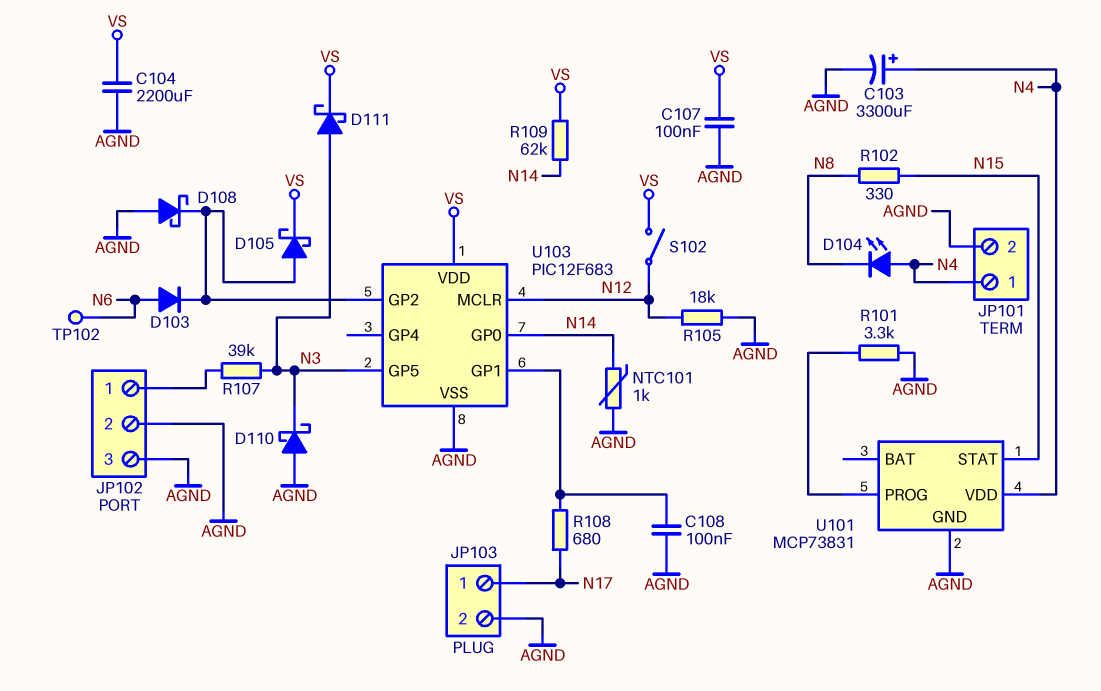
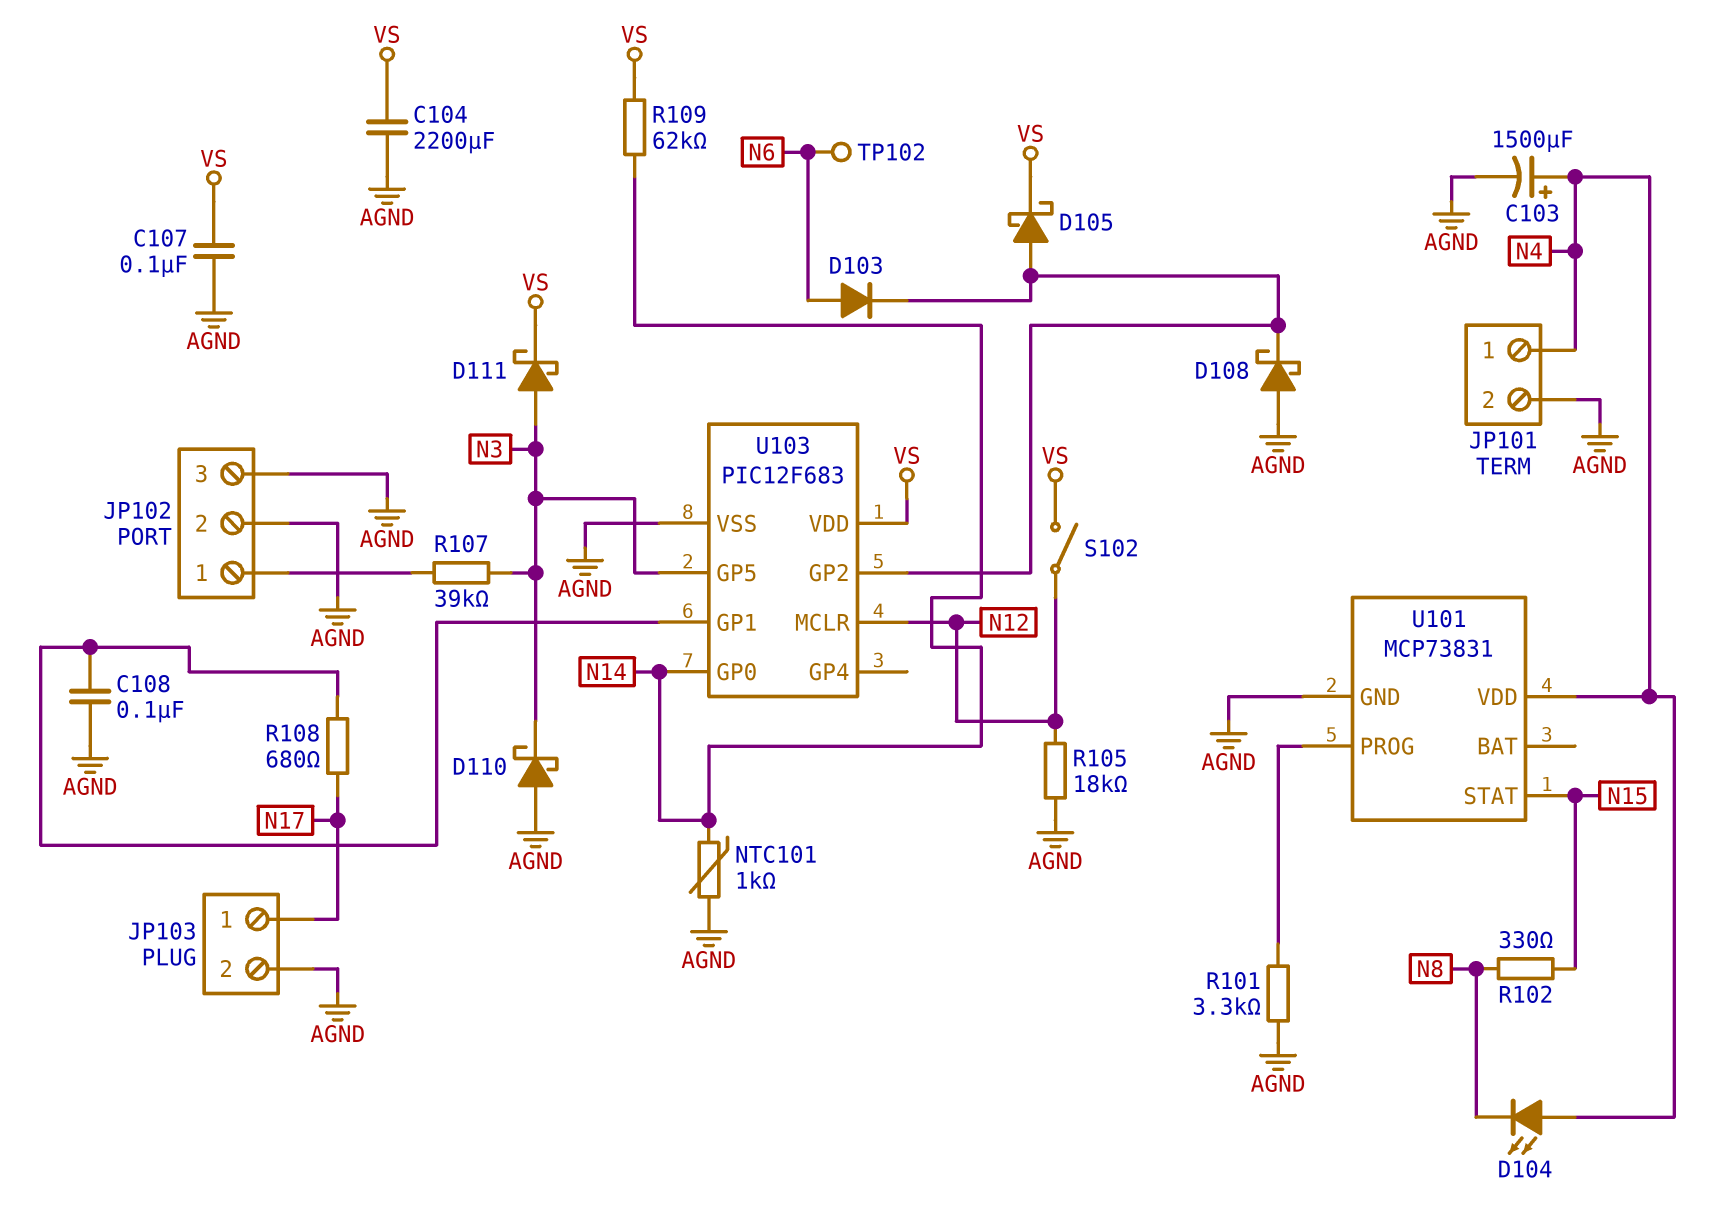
C103: 3300uF (plus N4, minus AGND) -> 1500uF (plus N4, minus AGND)

